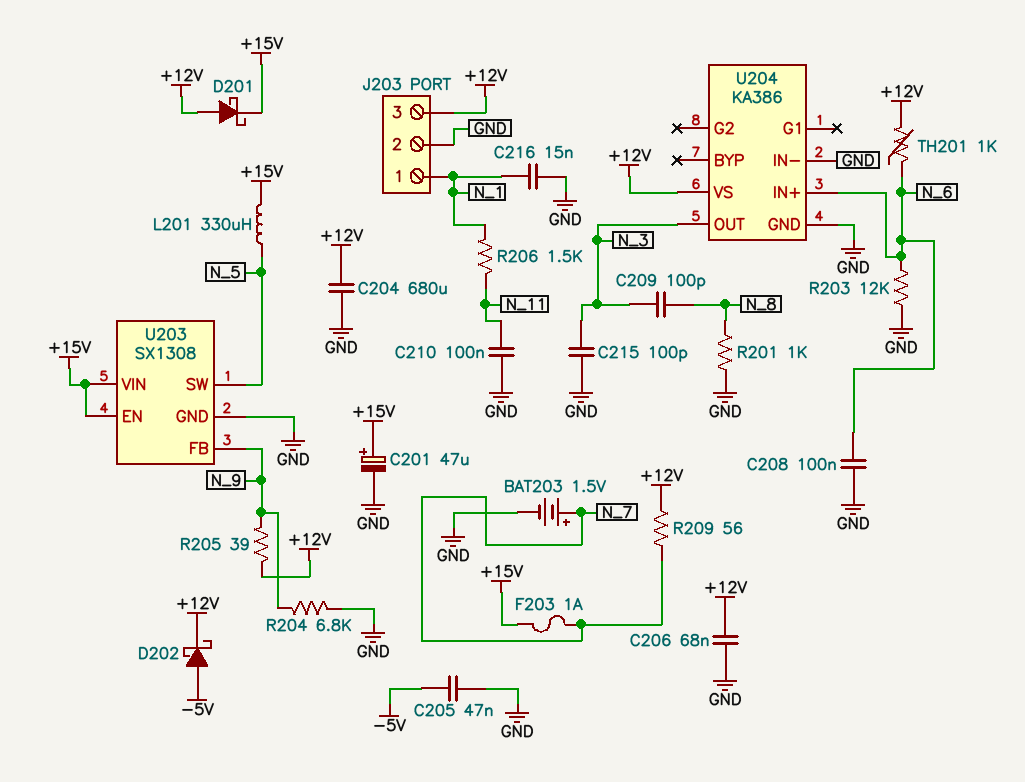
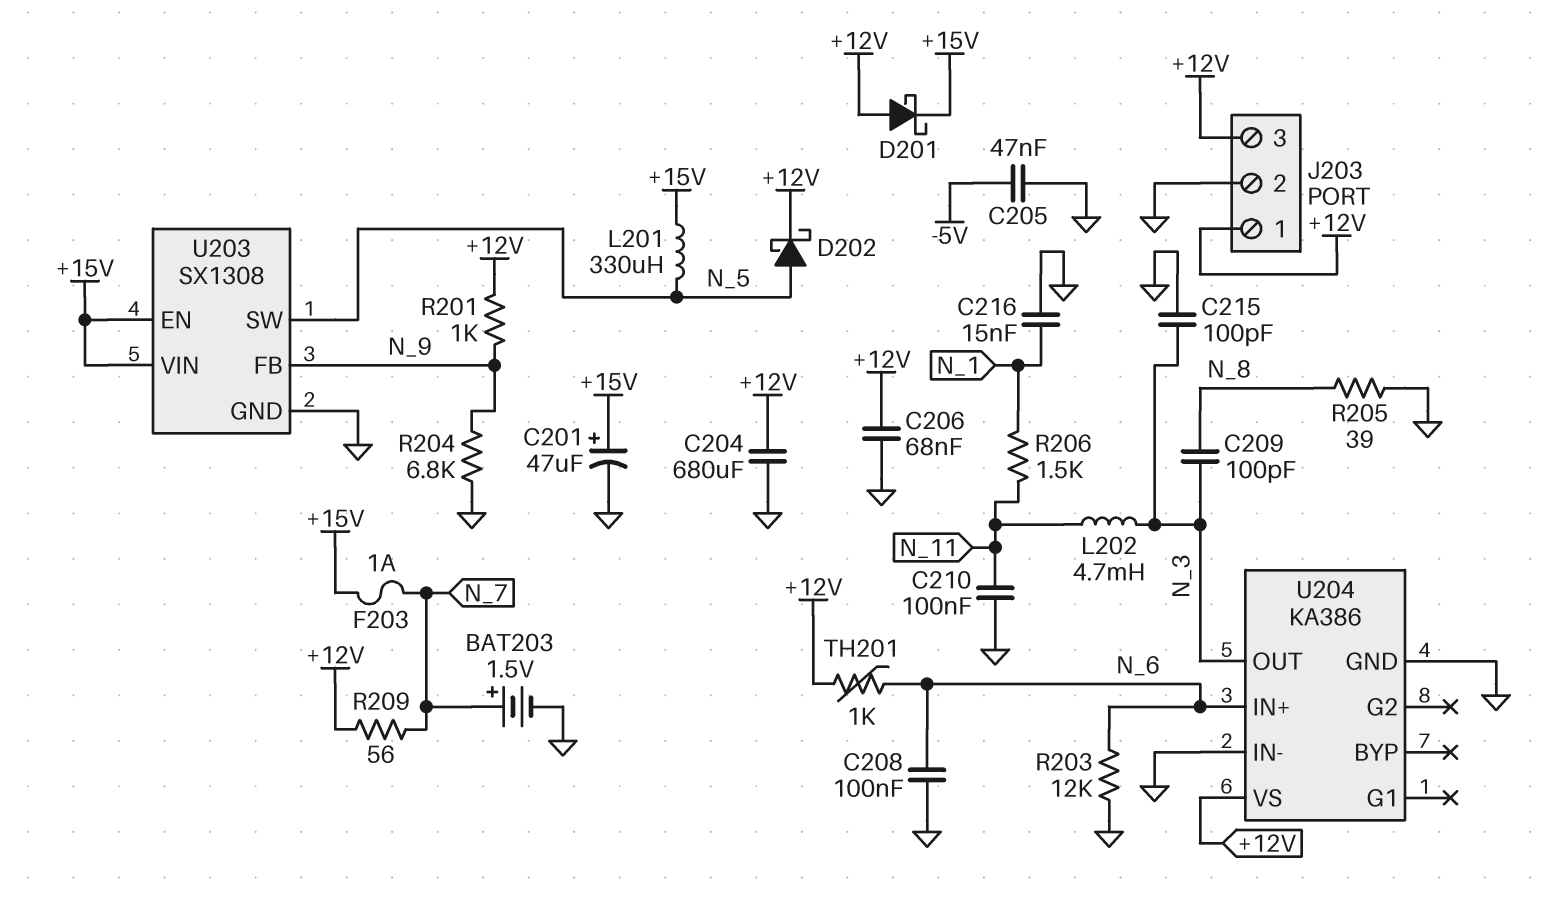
D202: schottky (A -5V, K +12V) -> schottky (A N_5, K +12V)
J203 pin 1: N_1 -> +12V
L202: none -> 4.7mH (N_3, N_11)
R201: 1k (GND, N_8) -> 1k (+12V, N_9)
R205: 39 (+12V, N_9) -> 39 (GND, N_8)

